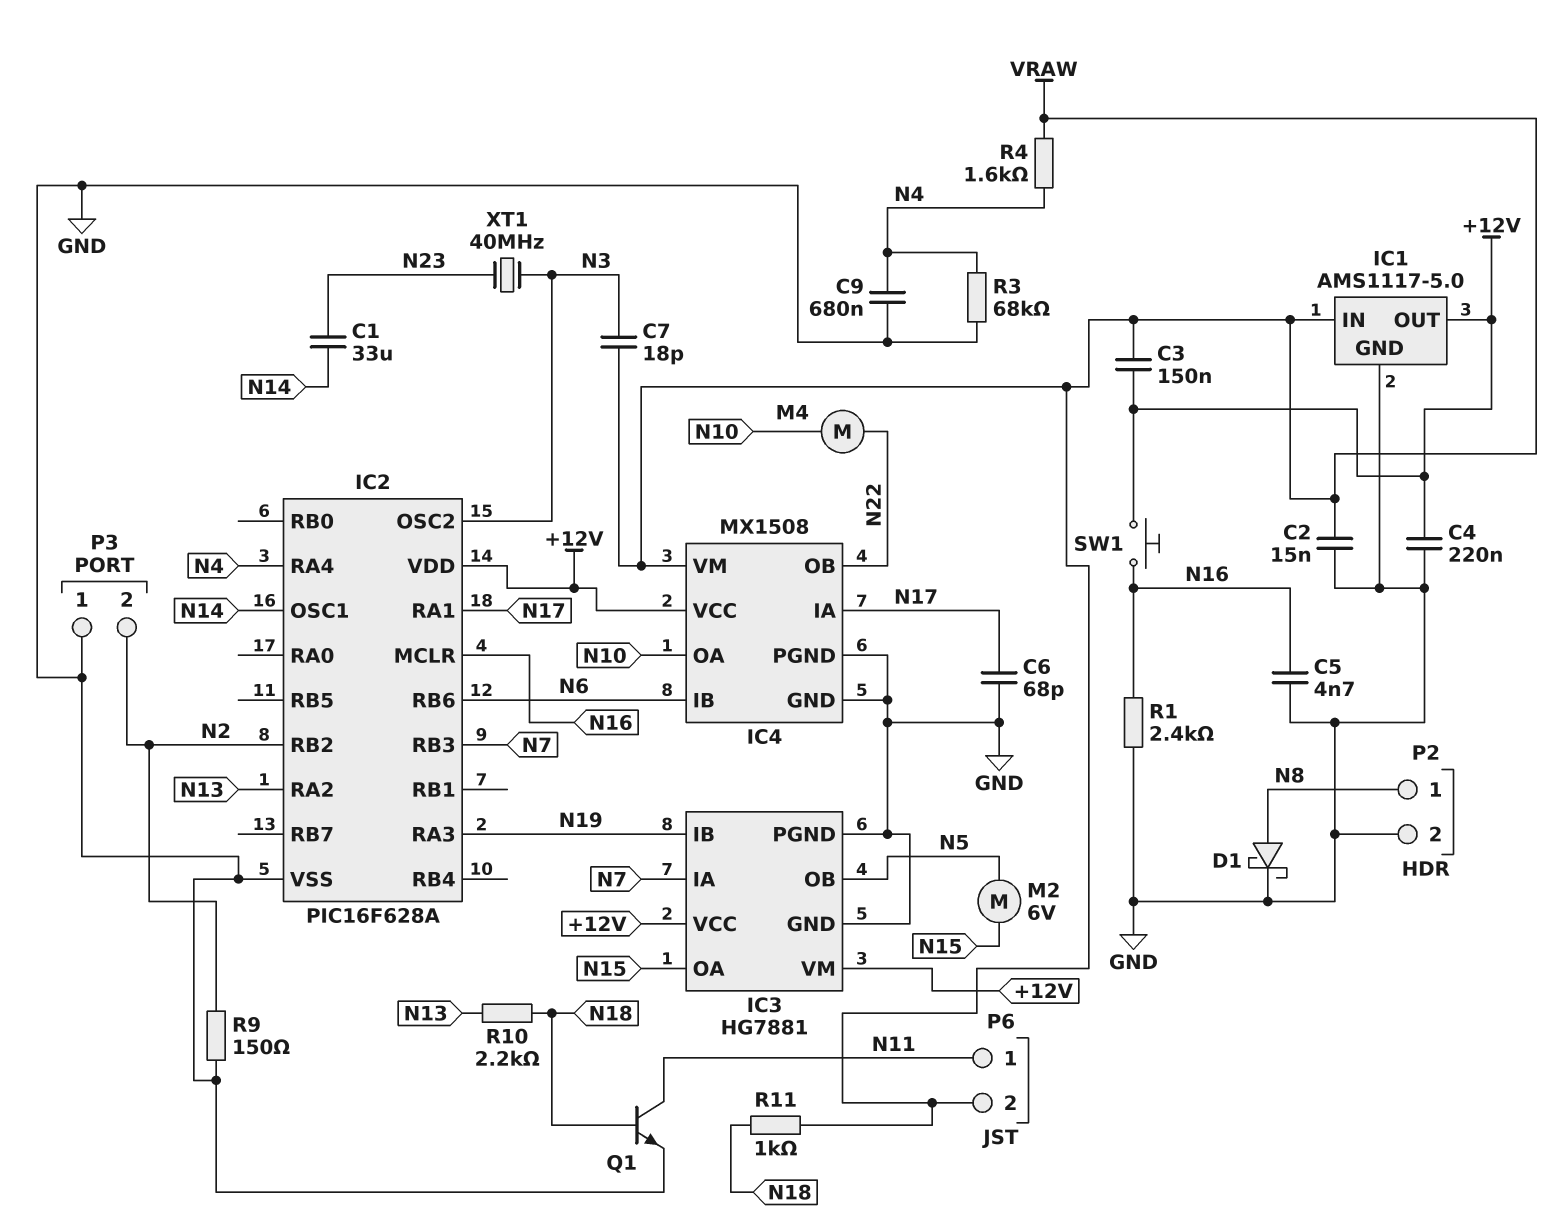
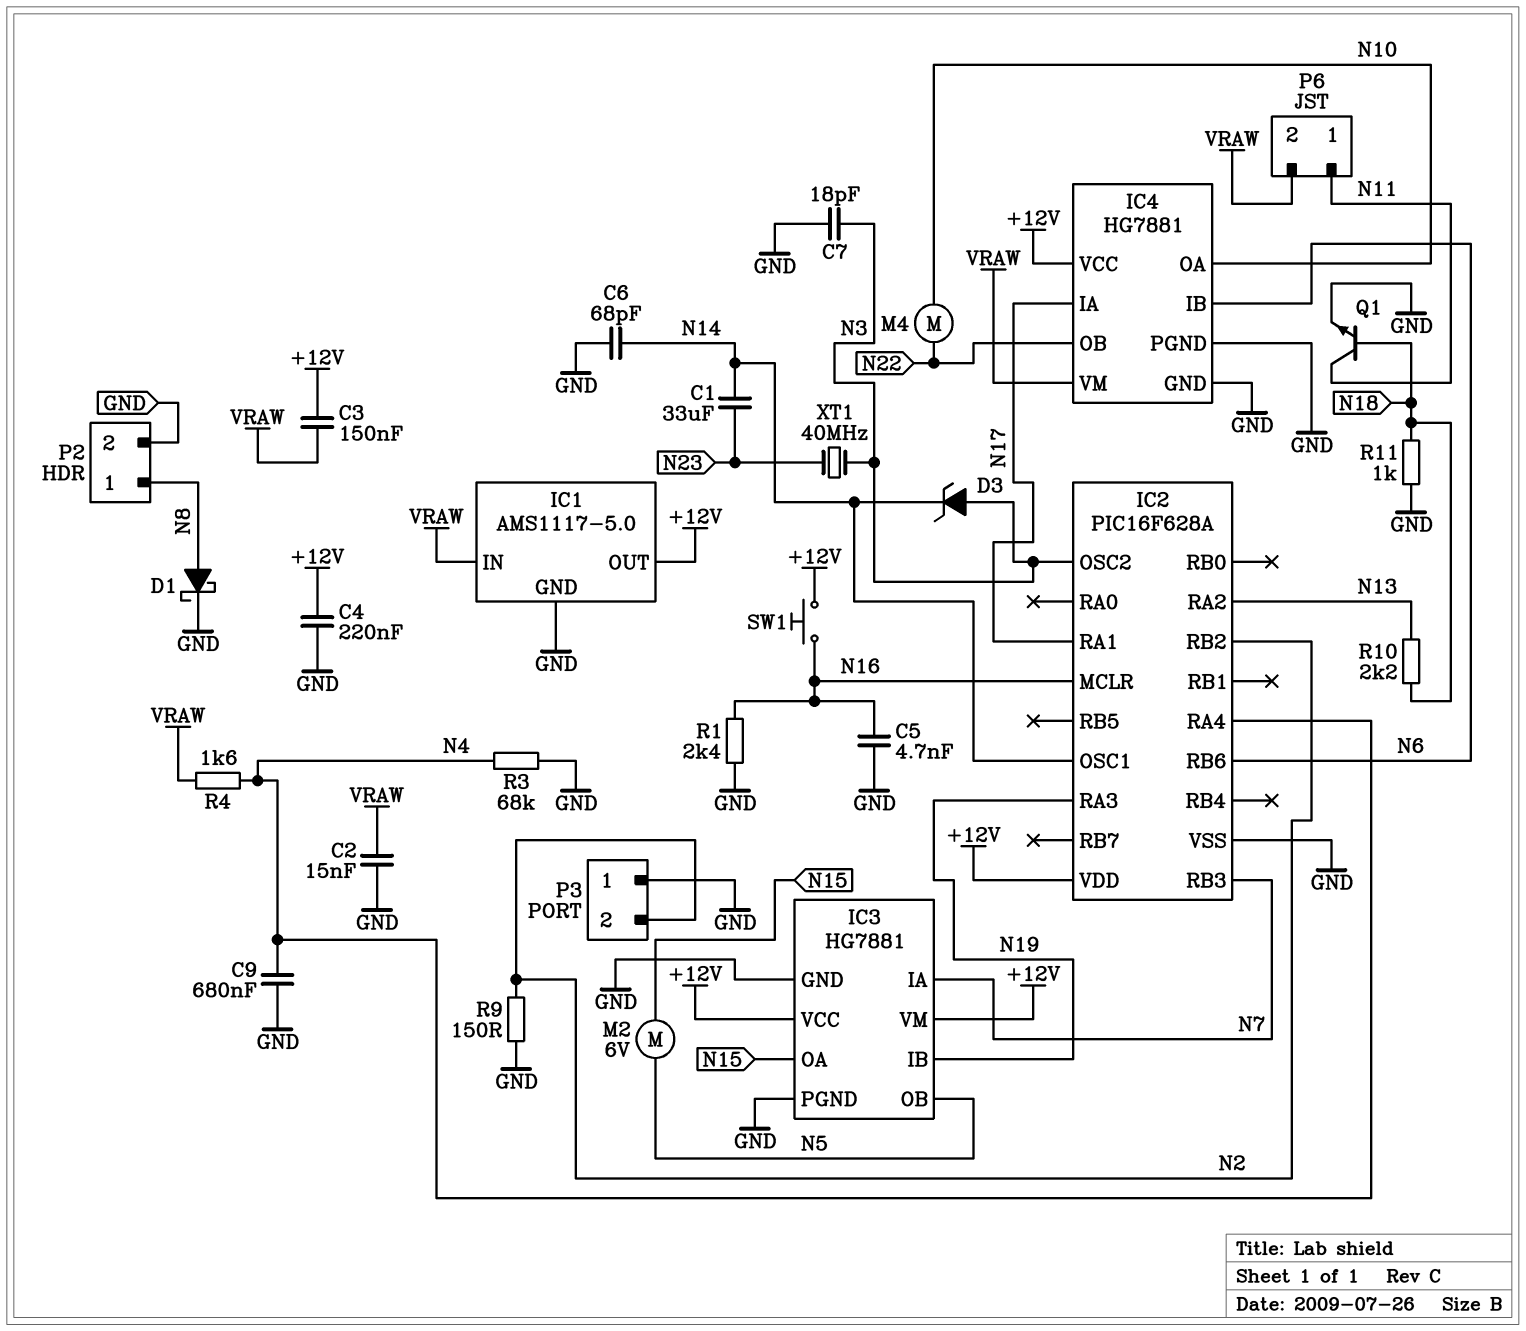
C6: 68pF (GND, N17) -> 68pF (GND, N14)
C7: 18pF (N3, VRAW) -> 18pF (GND, N3)
D3: none -> zener (A N3, K N14)
IC4: MX1508 -> HG7881
R11: 1k (N18, VRAW) -> 1k (GND, N18)

